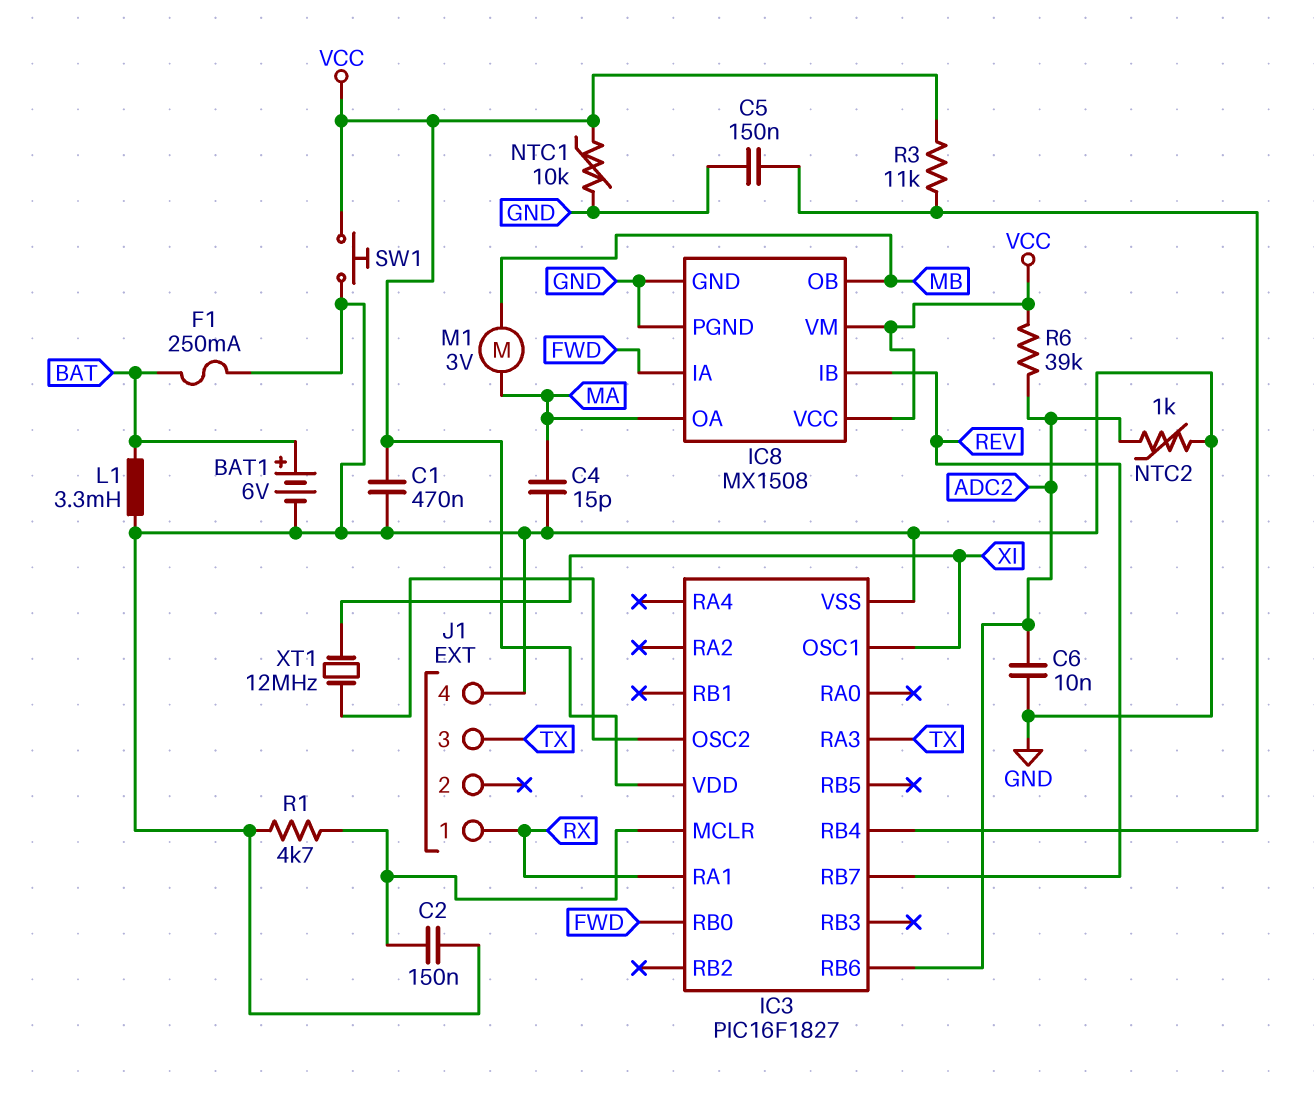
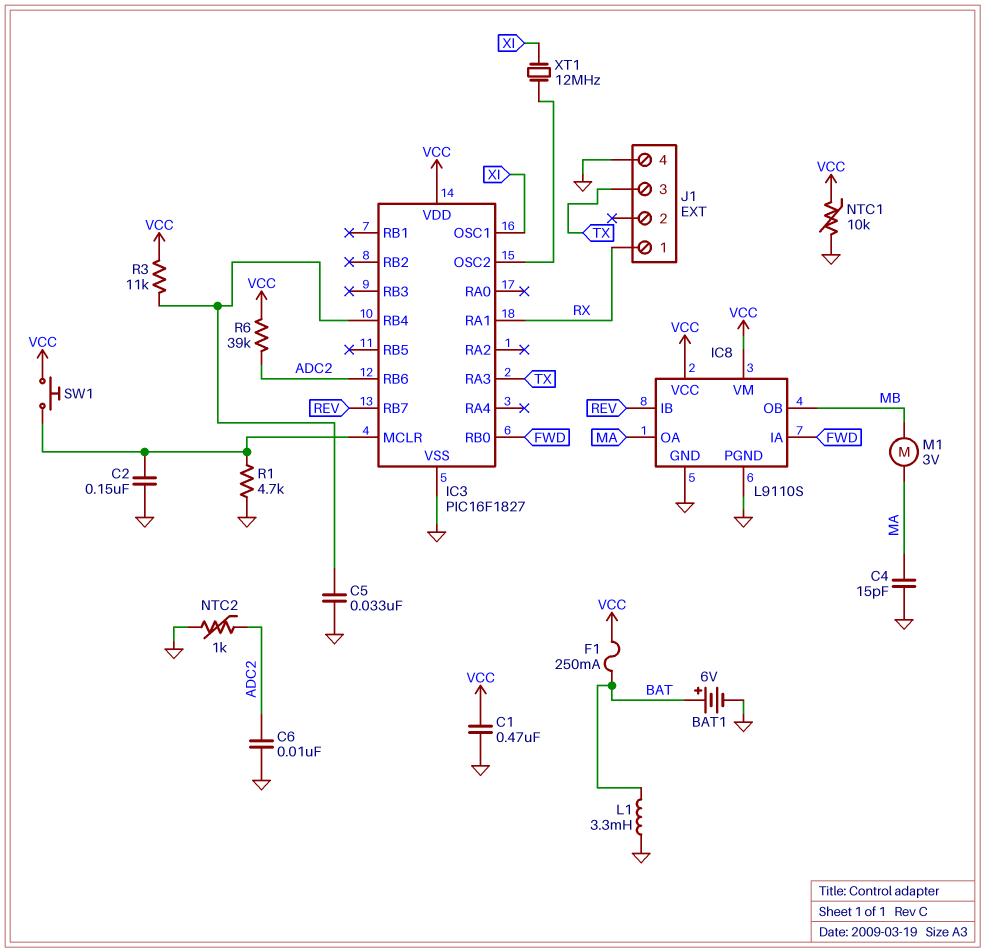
C5: 150nF (GND, IC3/RB4) -> 33nF (GND, IC3/RB4)
F1: 250mA (BAT, GND) -> 250mA (BAT, VCC)
IC8: MX1508 -> L9110S
SW1: button (GND, VCC) -> button (IC3/MCLR, VCC)

